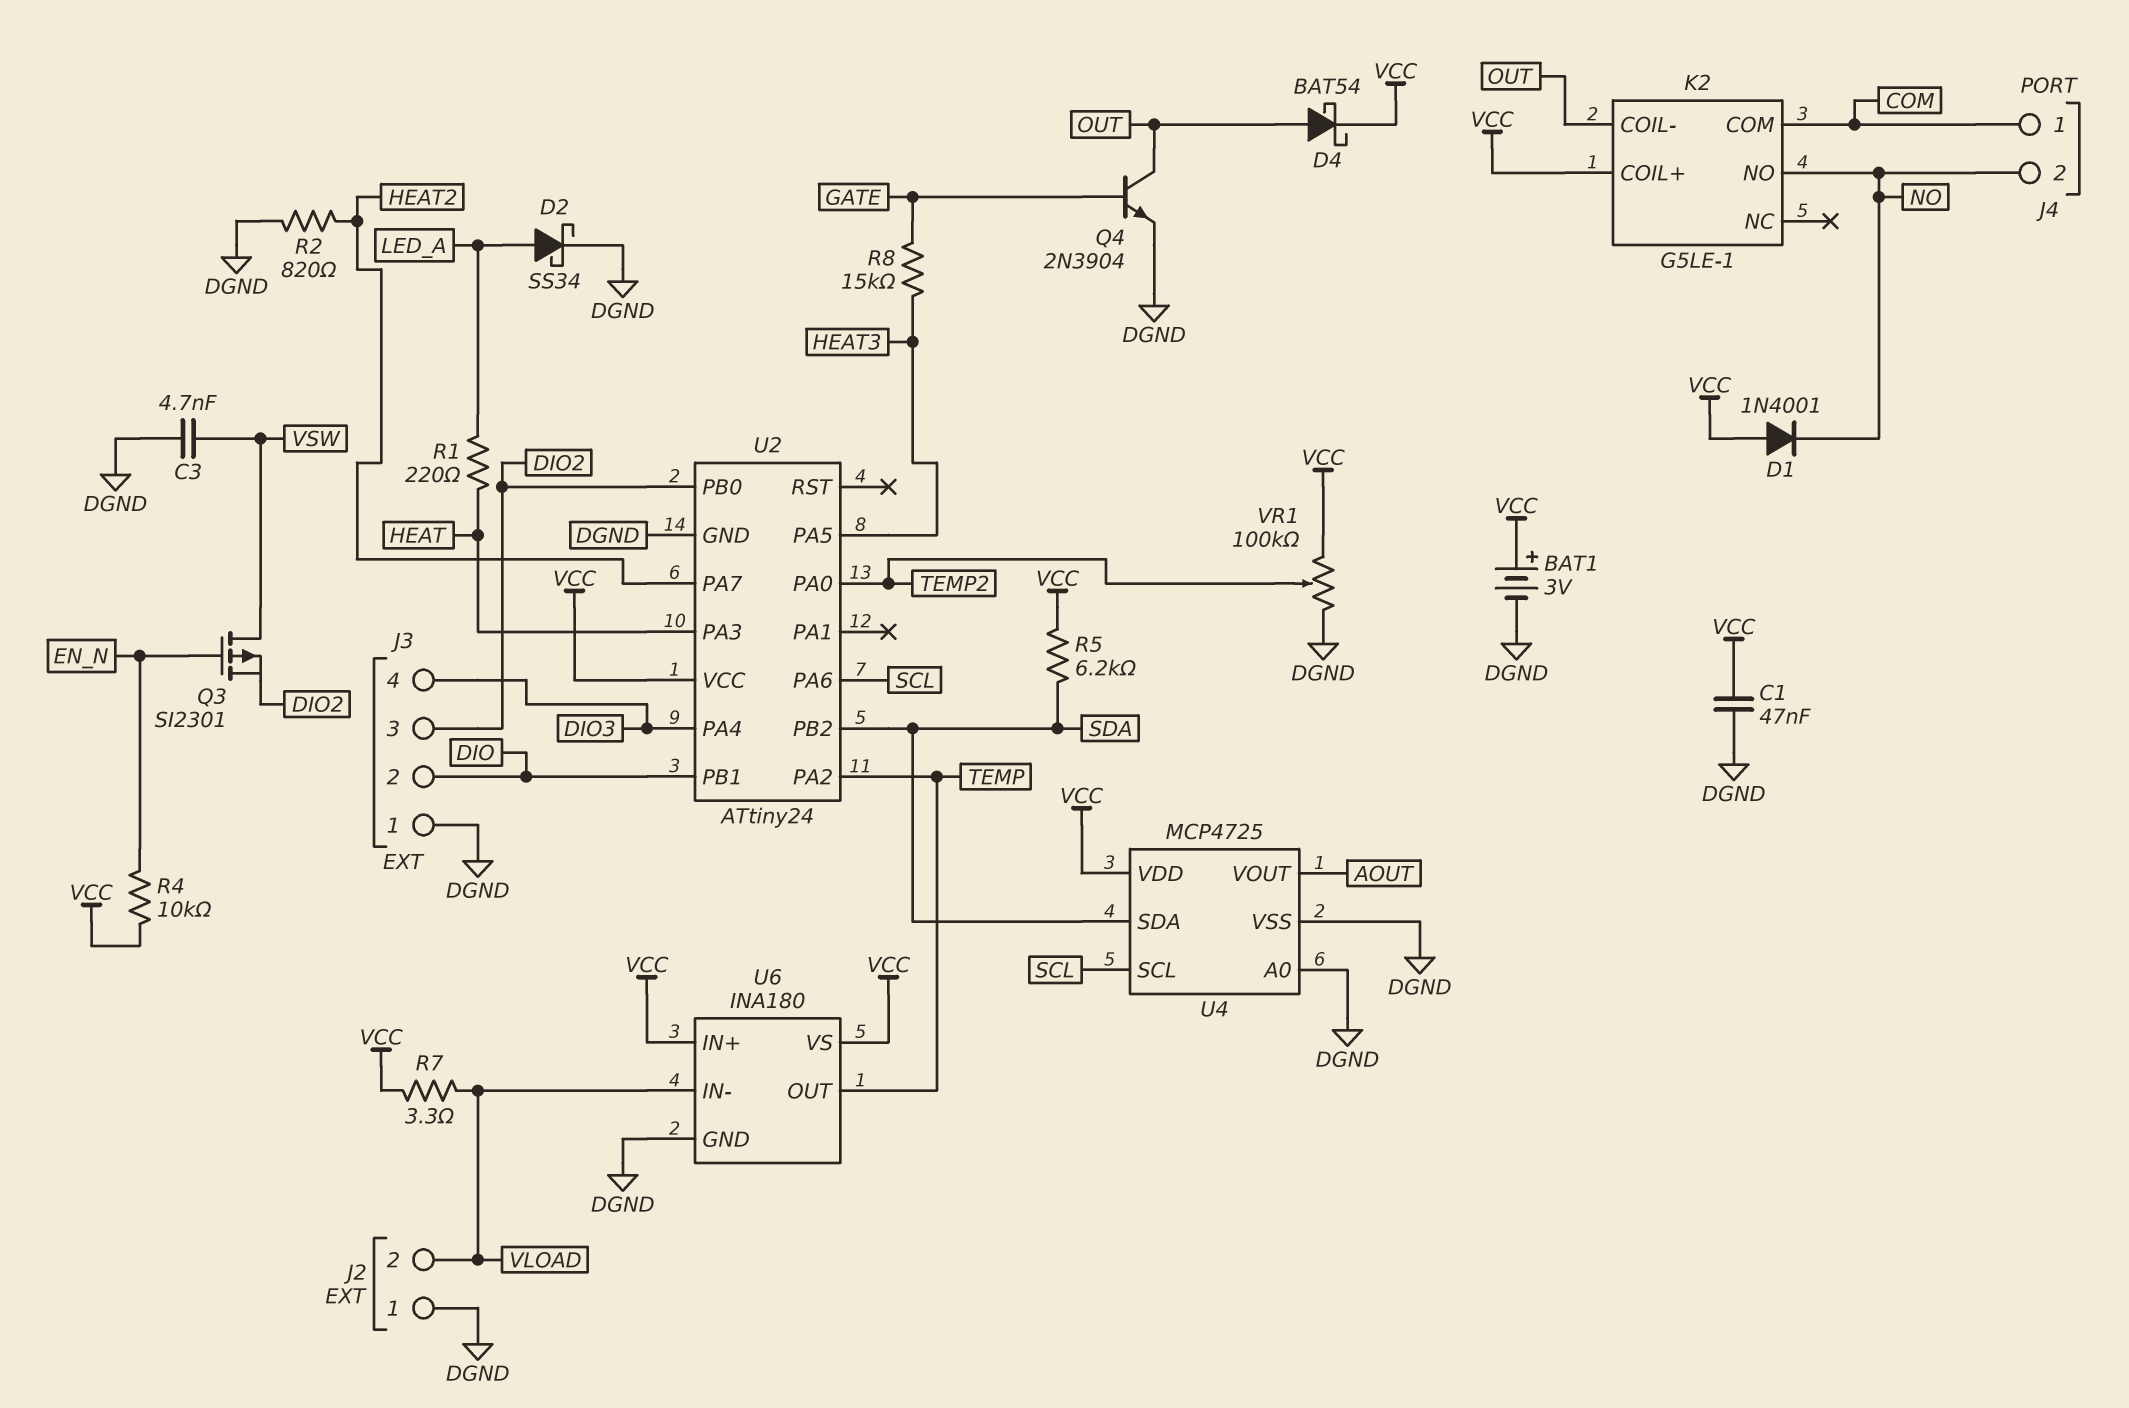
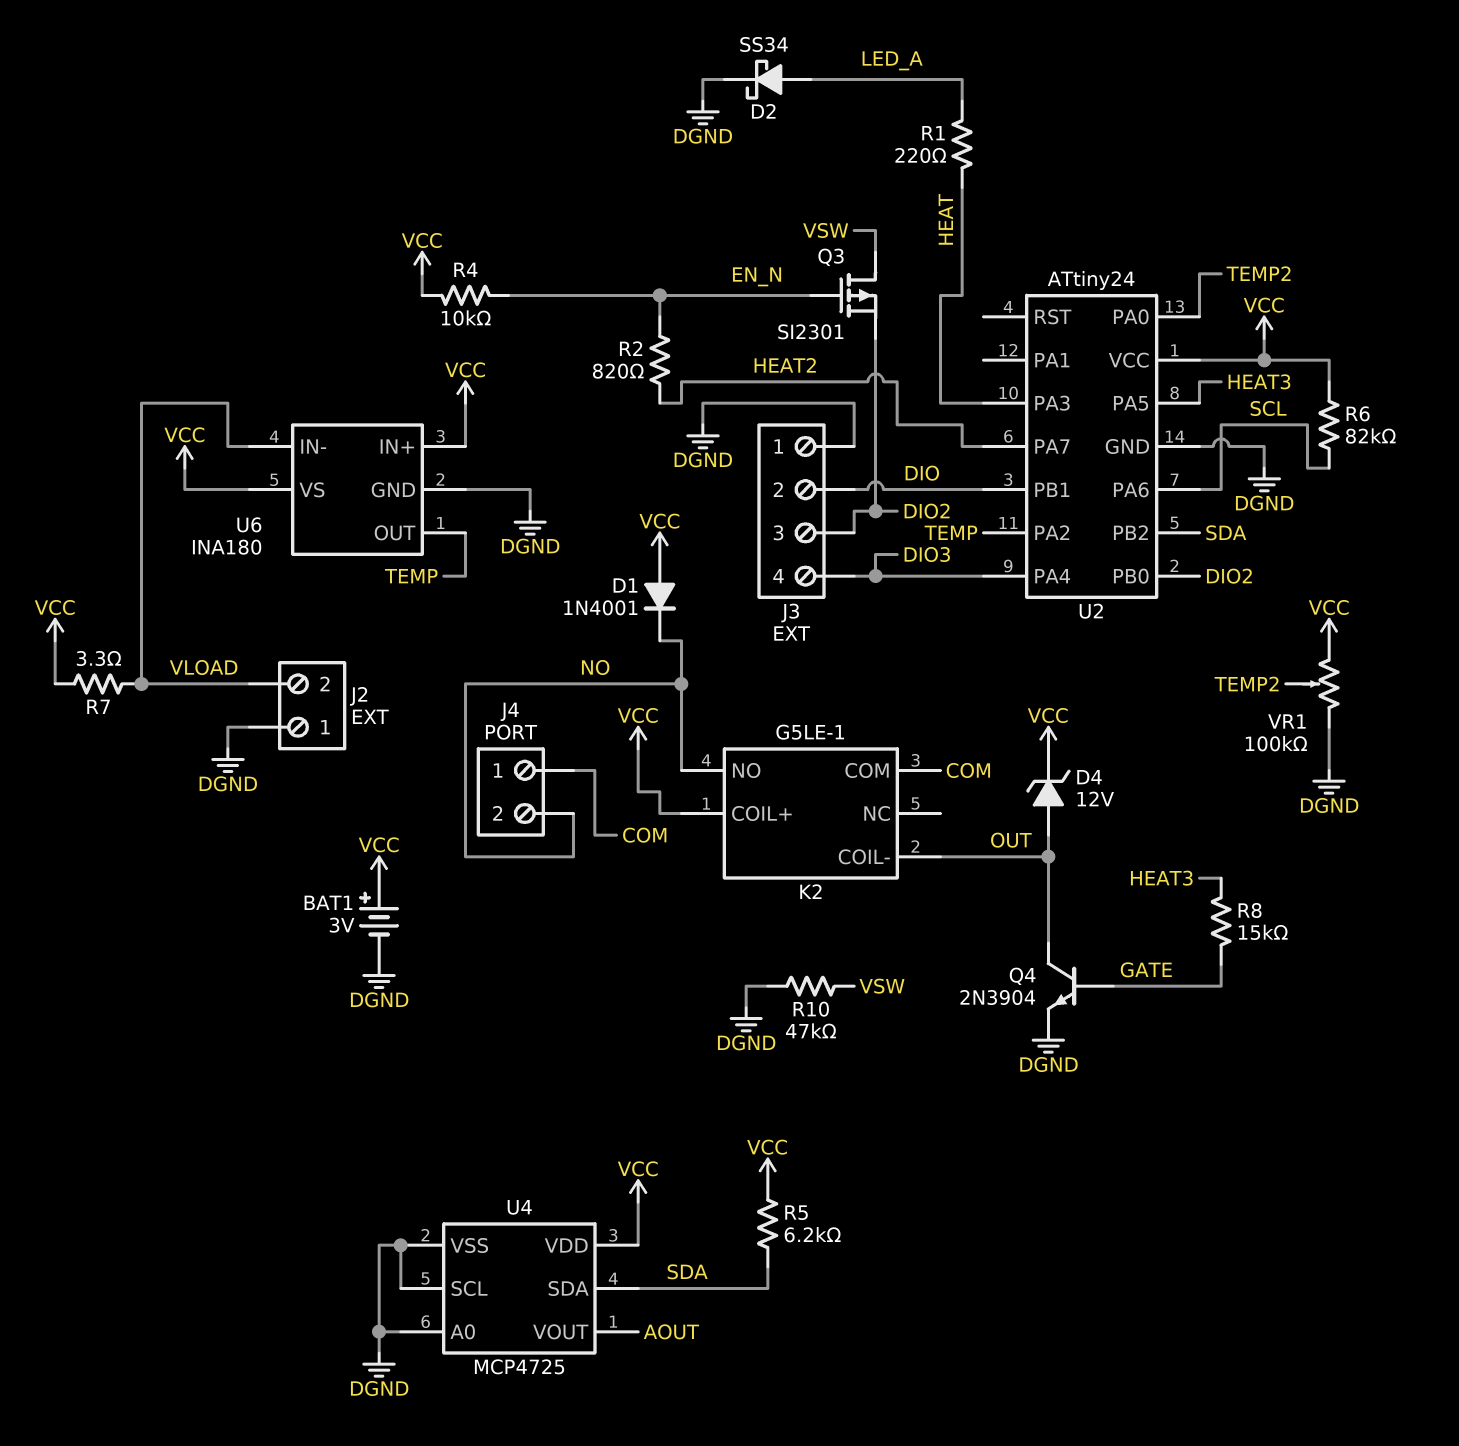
C1: 47nF (DGND, VCC) -> none
C3: 4.7nF (DGND, VSW) -> none
D4: schottky BAT54 (A OUT, K VCC) -> zener 12V (A OUT, K VCC)
R2: 820 (DGND, HEAT2) -> 820 (EN_N, HEAT2)
R6: none -> 82k (SCL, VCC)
R10: none -> 47k (DGND, VSW)
U4 pin SCL: SCL -> DGND

